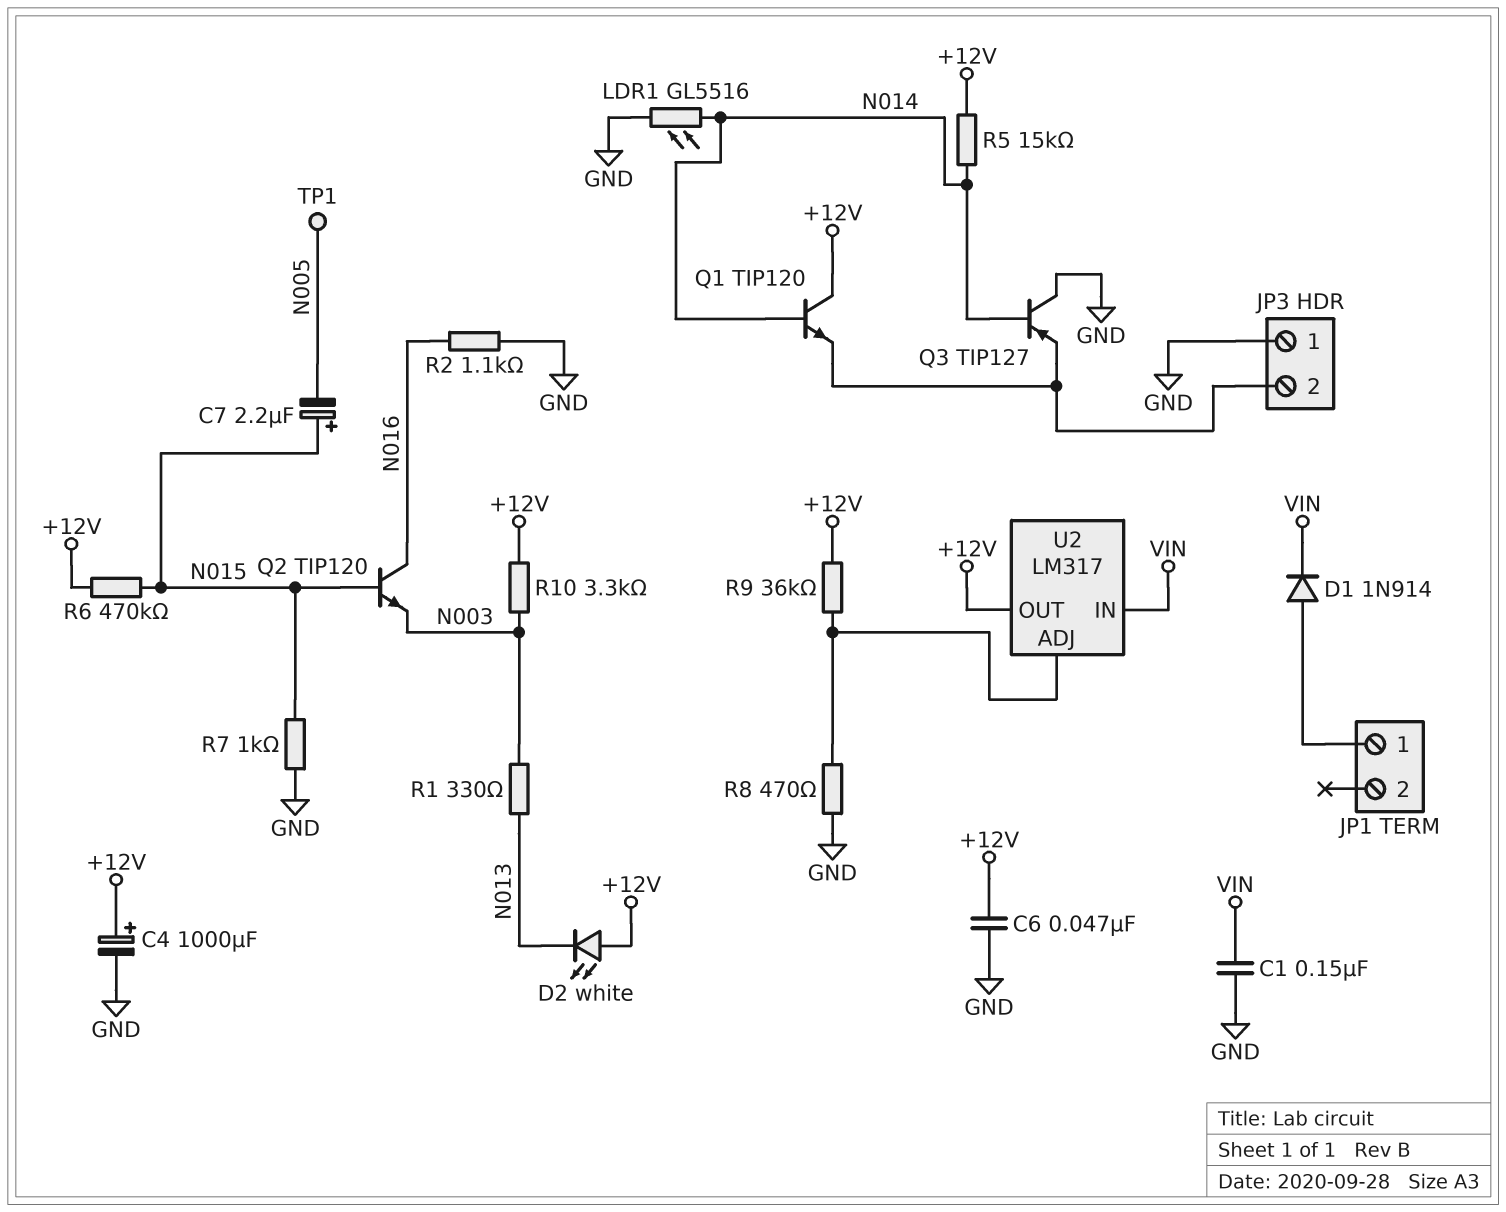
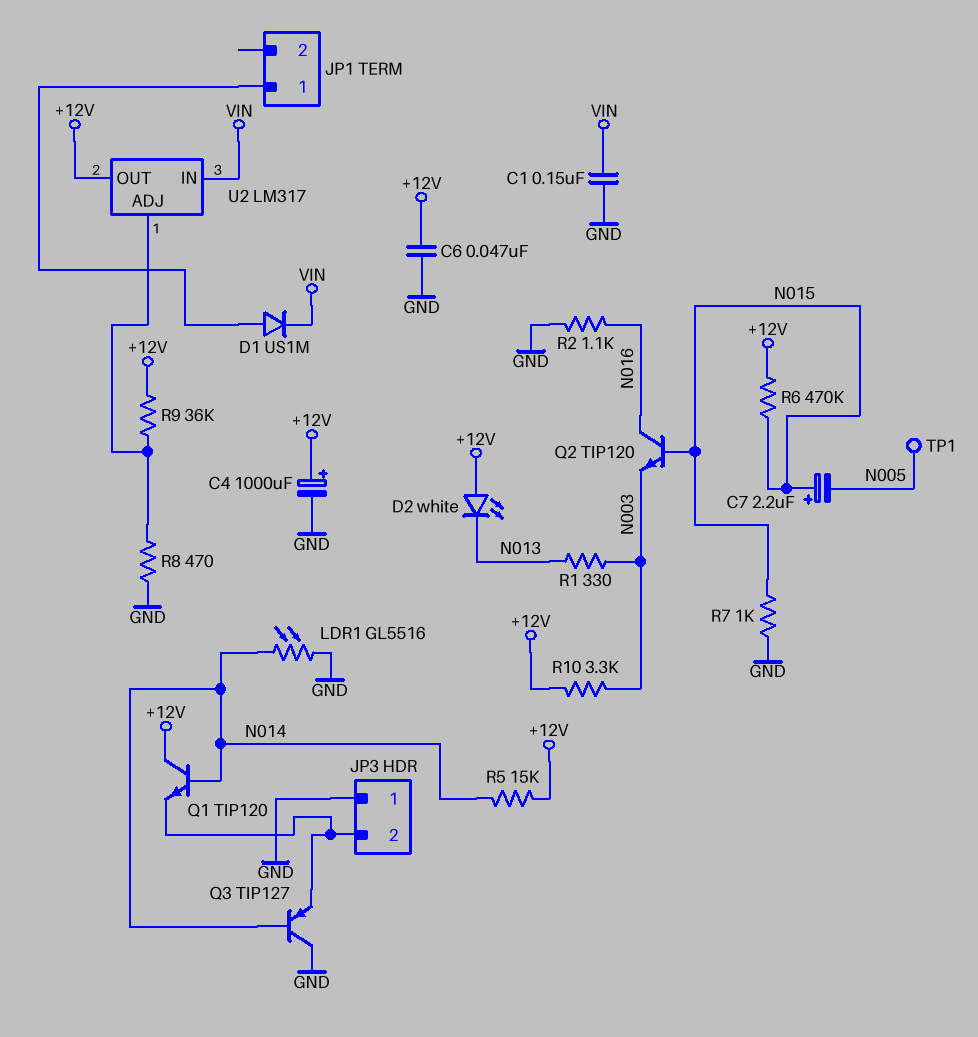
D1: diode 1N914 (A JP1/1, K VIN) -> diode US1M (A JP1/1, K VIN)

